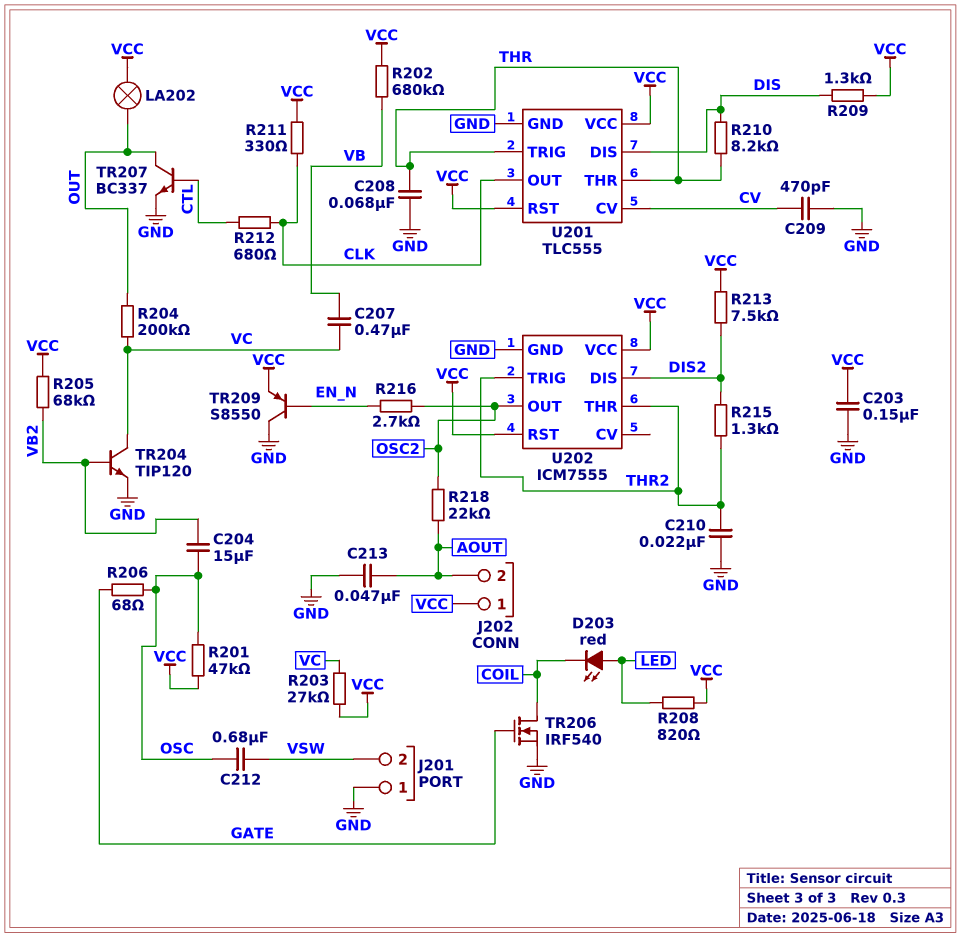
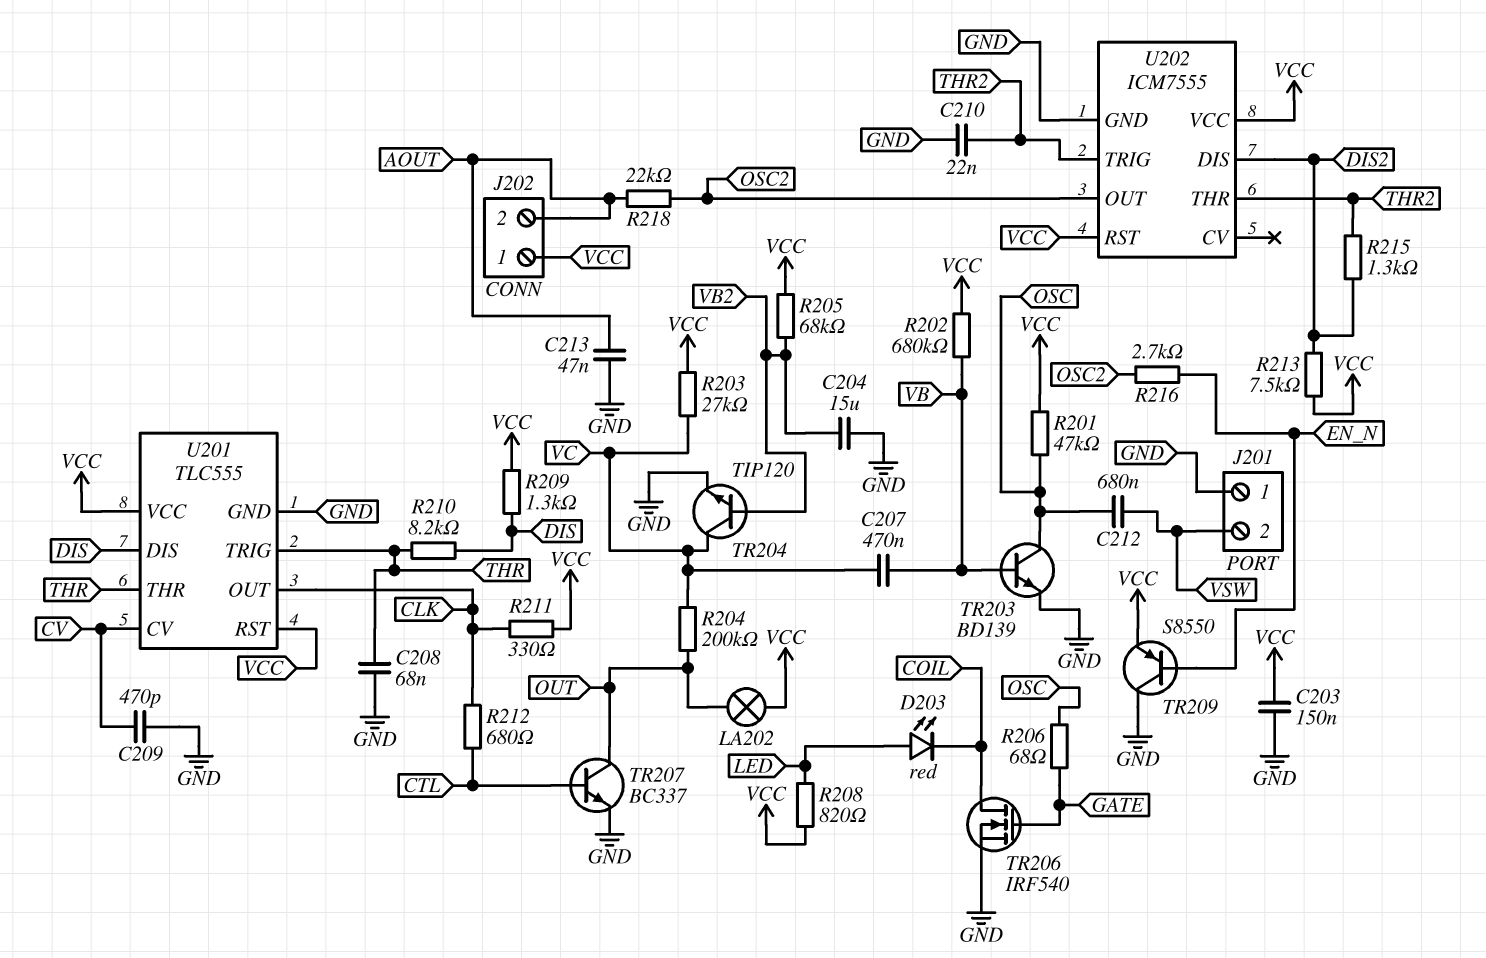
C204: 15uF (OSC, VB2) -> 15uF (GND, VB2)
TR203: none -> NPN BD139 (B VB, C OSC, E GND)

